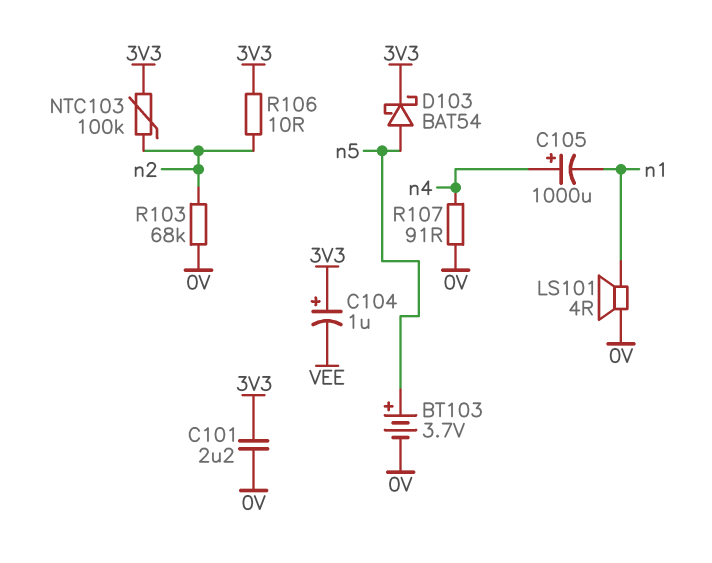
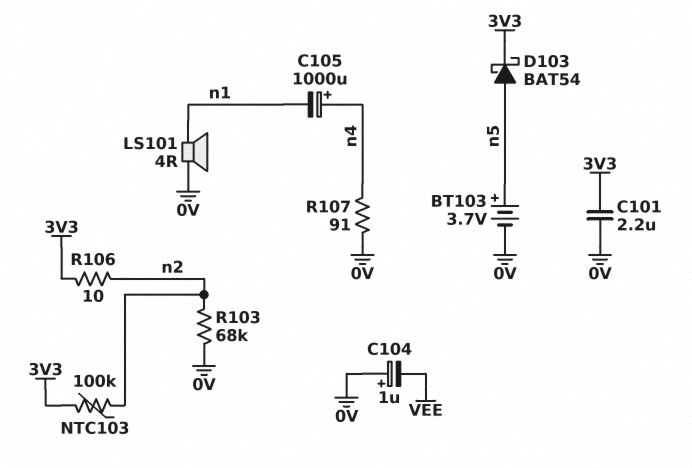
C104: 1uF (plus 3V3, minus VEE) -> 1uF (plus 0V, minus VEE)

